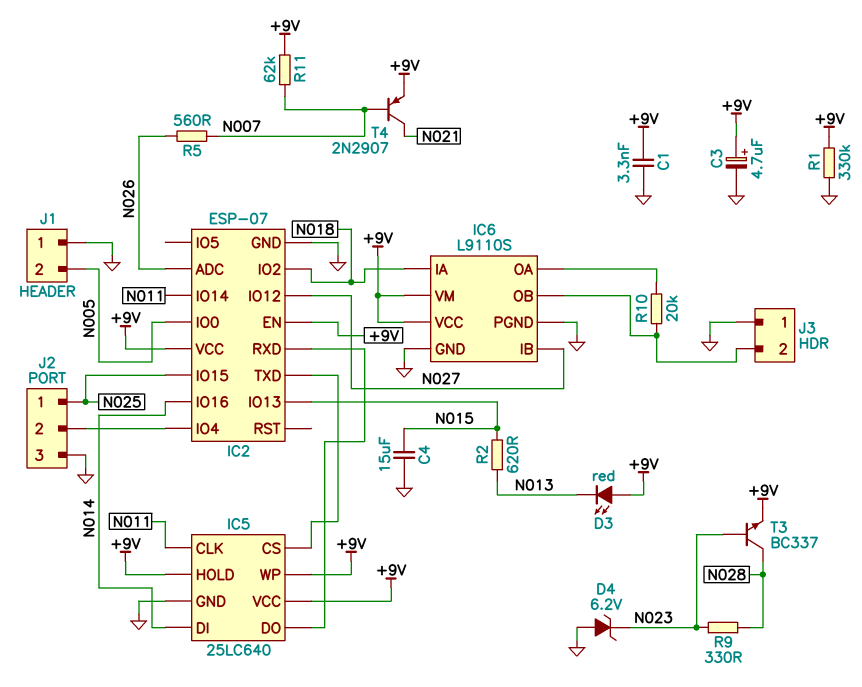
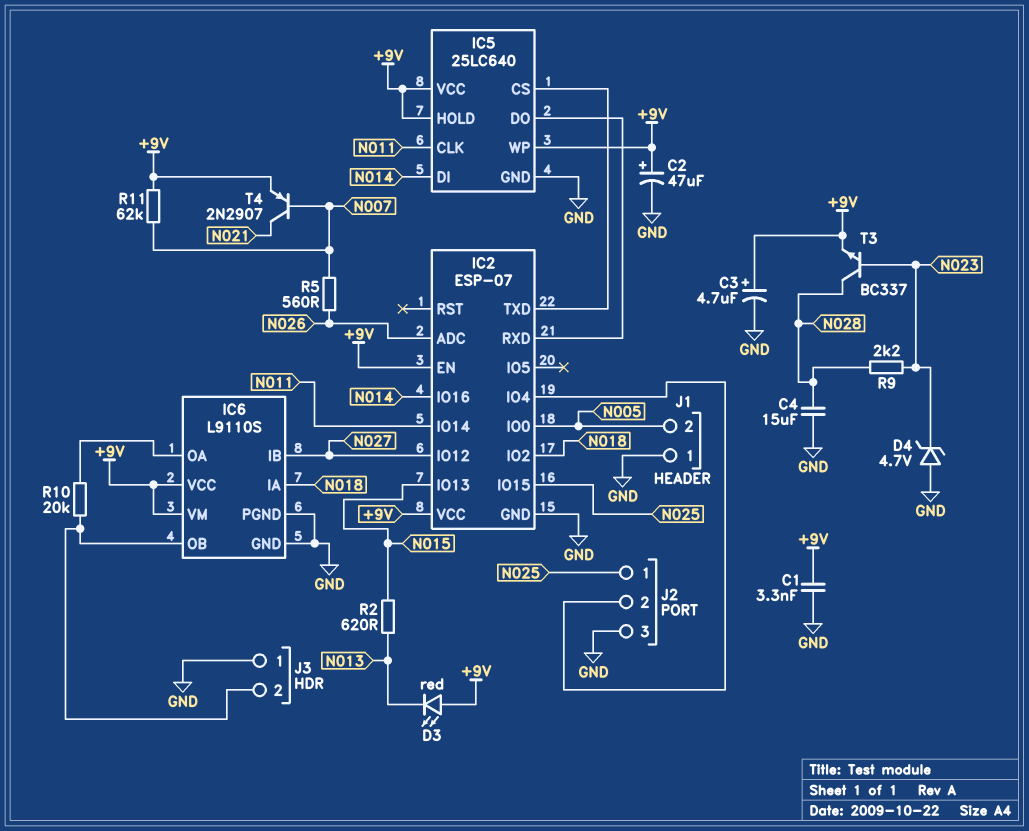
C2: none -> 47uF (plus +9V, minus GND)
C4: 15uF (GND, N015) -> 15uF (GND, N028)
D4: zener 6.2V (A GND, K N023) -> zener 4.7V (A GND, K N023)
R1: 330k (+9V, GND) -> none
R9: 330 (N023, N028) -> 2.2k (N023, N028)

